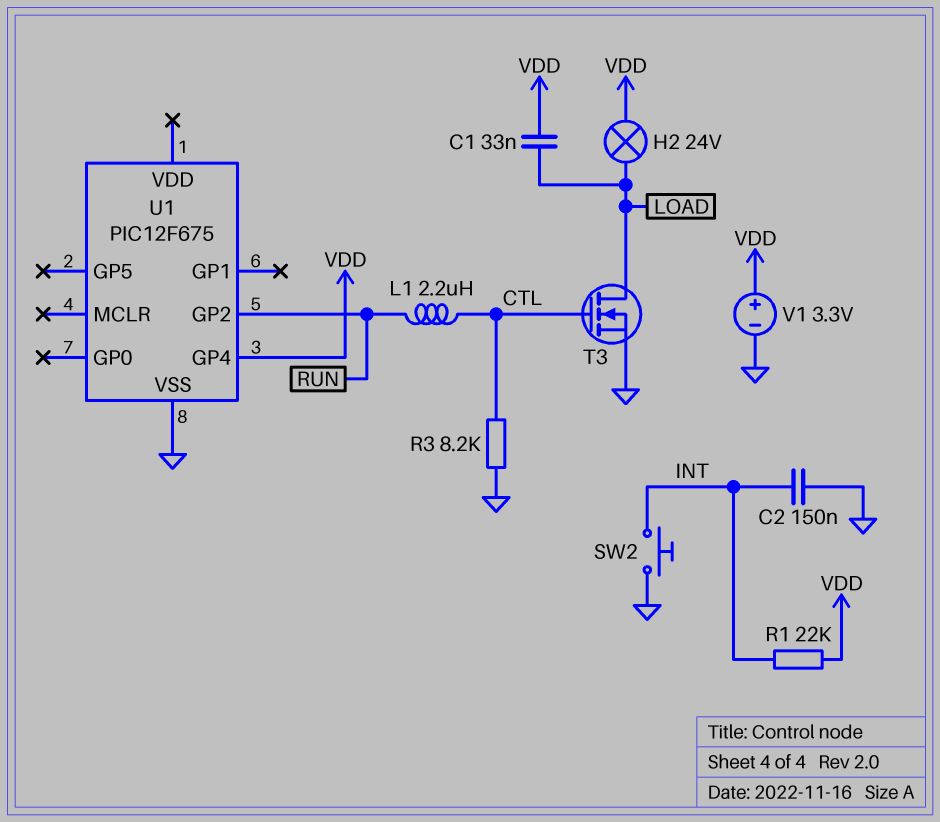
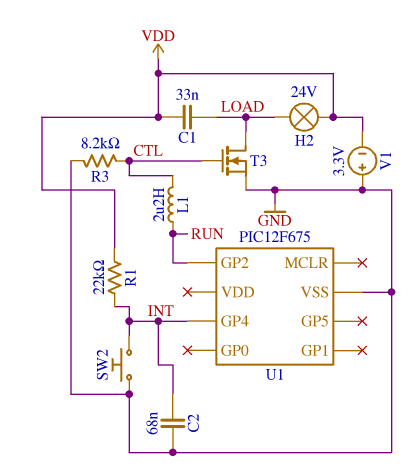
C2: 150nF (GND, INT) -> 68nF (GND, INT)
U1 pin GP4: VDD -> INT
V1: 3.3V (plus VDD, minus GND) -> 3.3V (plus GND, minus VDD)

